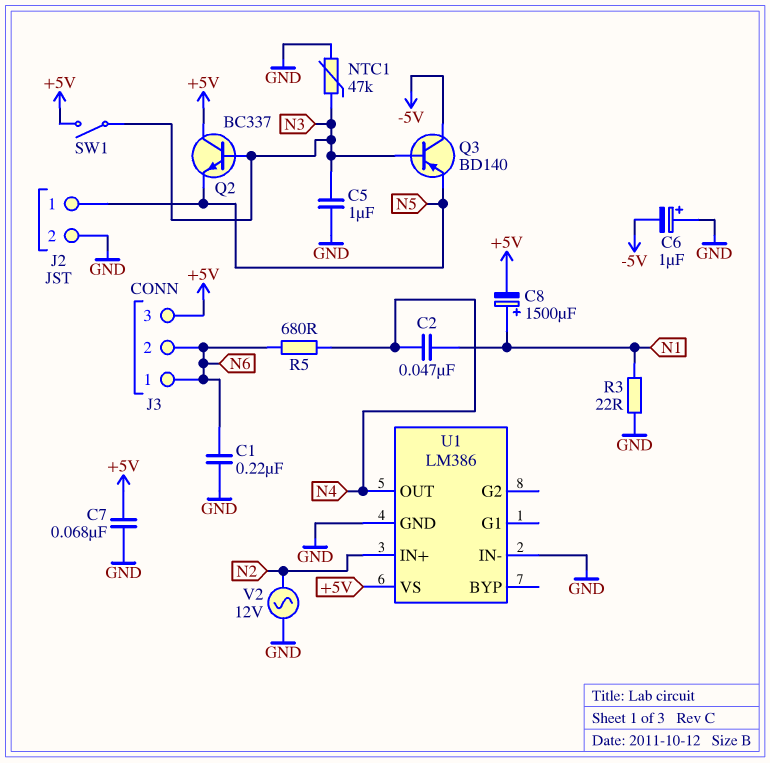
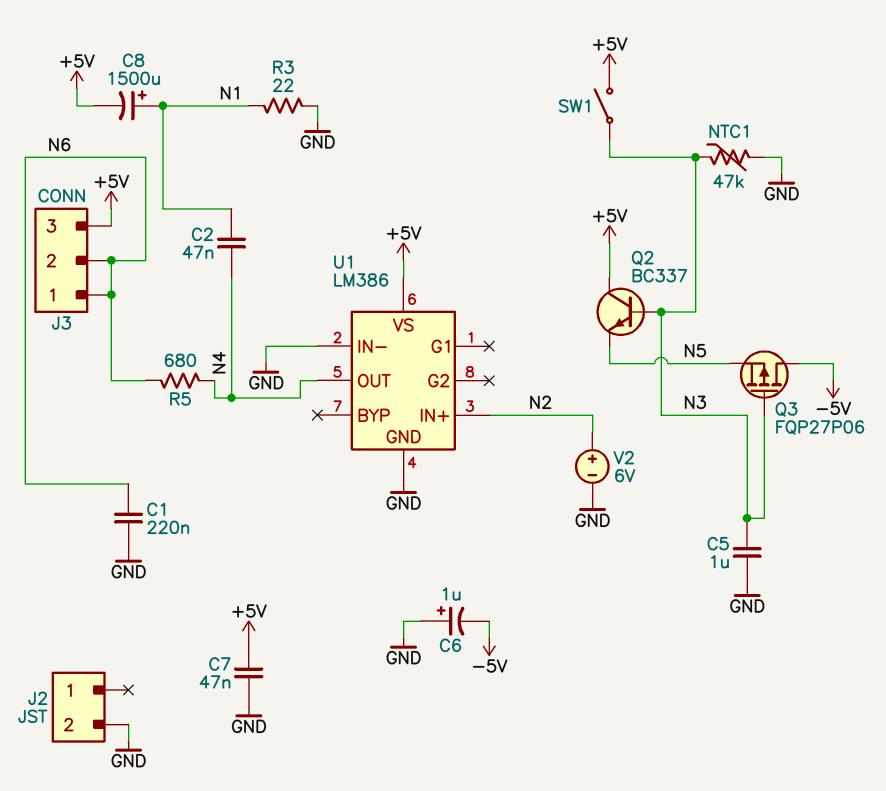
C7: 68nF (+5V, GND) -> 47nF (+5V, GND)
J2 pin 1: N5 -> none
Q3: PNP BD140 (B N3, C -5V, E N5) -> PMOS FQP27P06 (G N3, D -5V, S N5)
V2: AC 12V (GND, N2) -> 6V (plus N2, minus GND)

